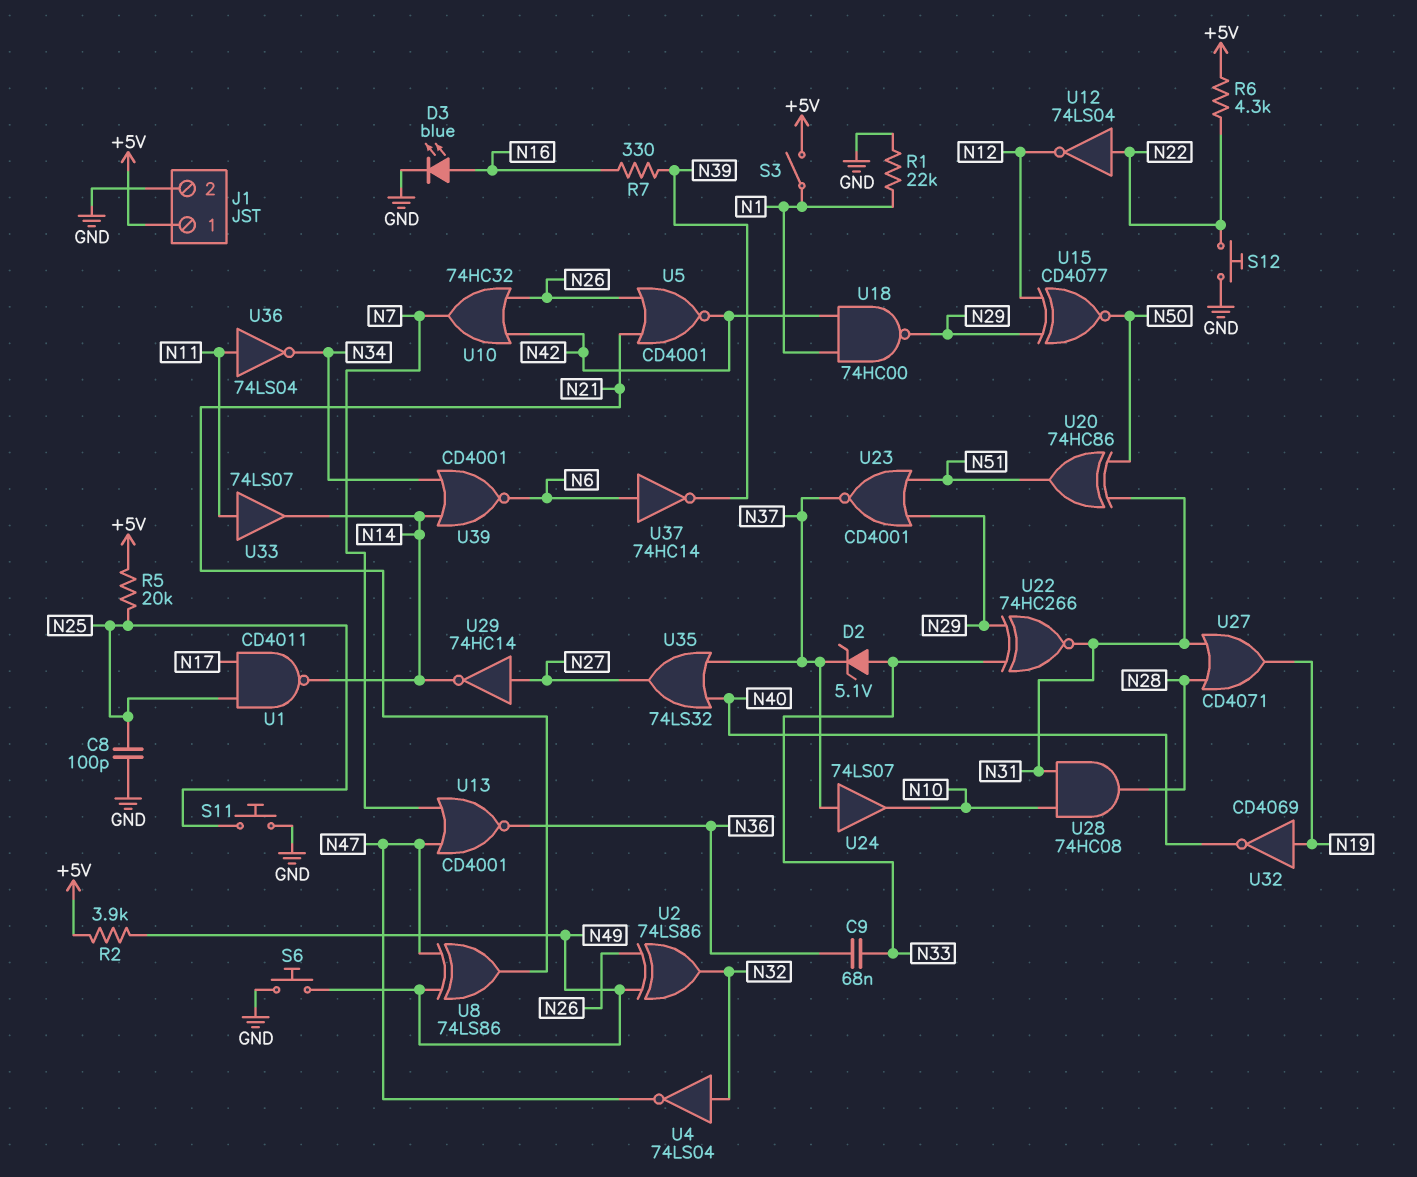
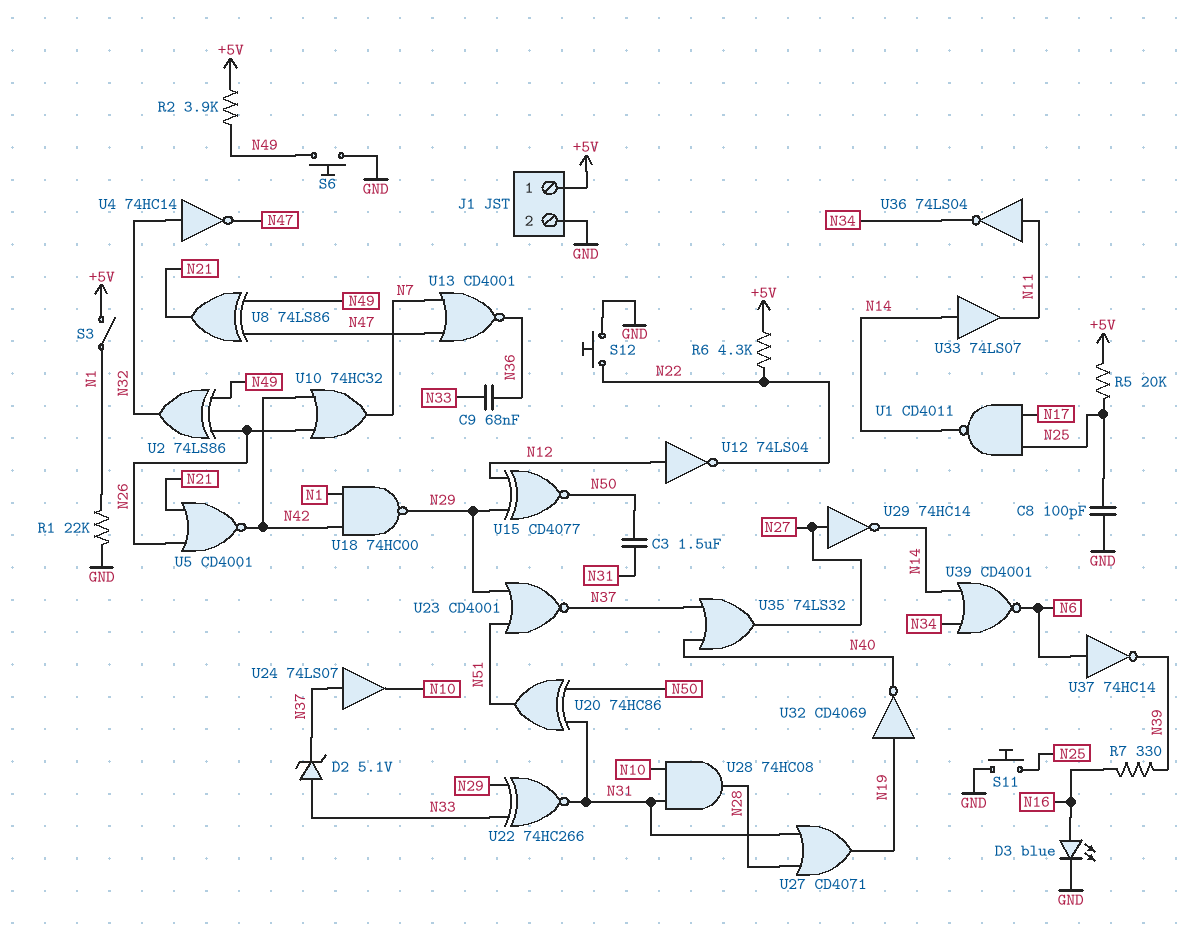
C3: none -> 1.5uF (N31, N50)
U4: NOT 74LS04 (in N32, out N47) -> NOT 74HC14 (in N32, out N47)
U12: NOT 74LS04 (in N22, out N12) -> NOT 74LS04 (in N12, out N22)
U33: buffer 74LS07 (in N11, out N14) -> buffer 74LS07 (in N14, out N11)

